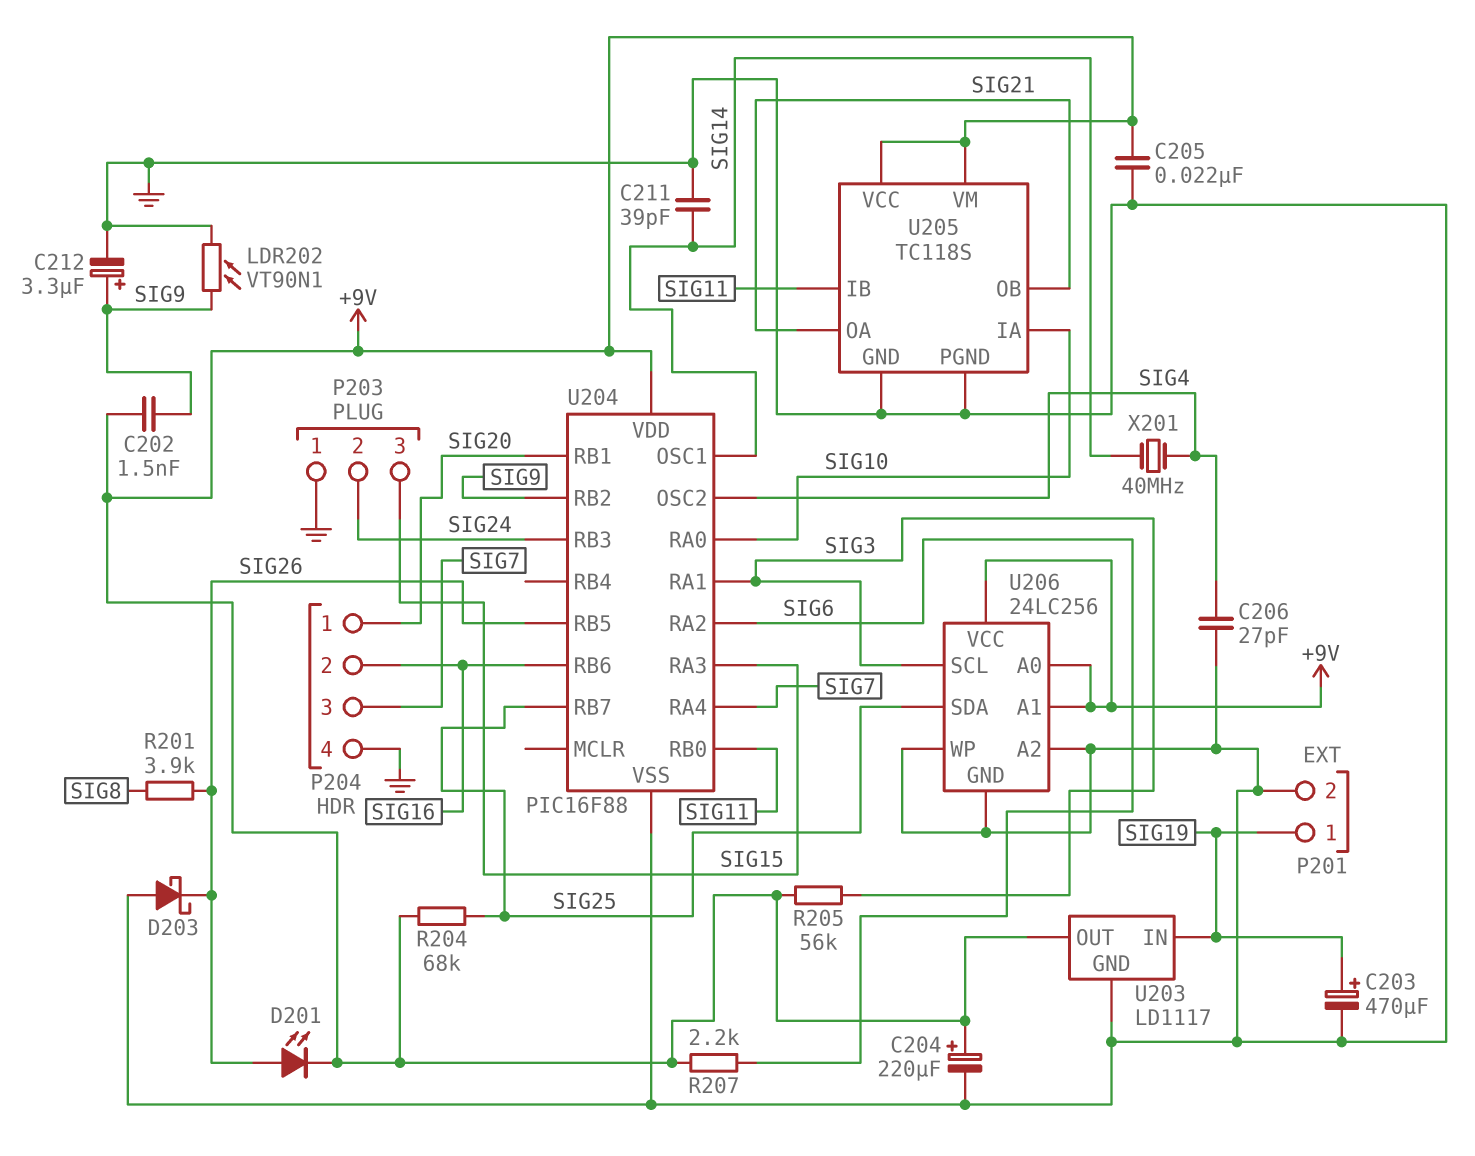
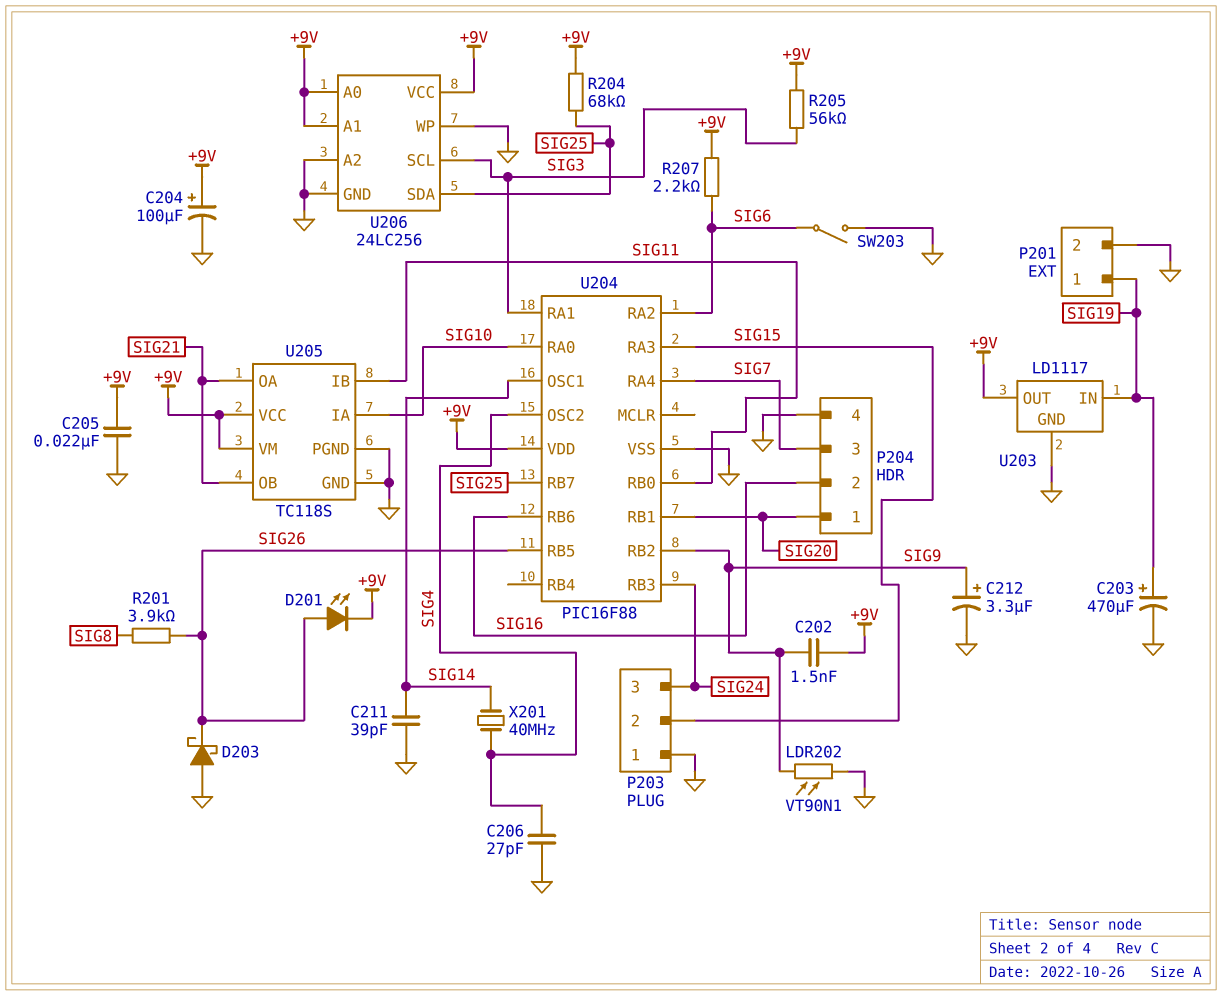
C204: 220uF (plus +9V, minus GND) -> 100uF (plus +9V, minus GND)
P203 pin 2: SIG24 -> SIG15
P203 pin 3: SIG15 -> SIG24
SW203: none -> switch (GND, SIG6)

